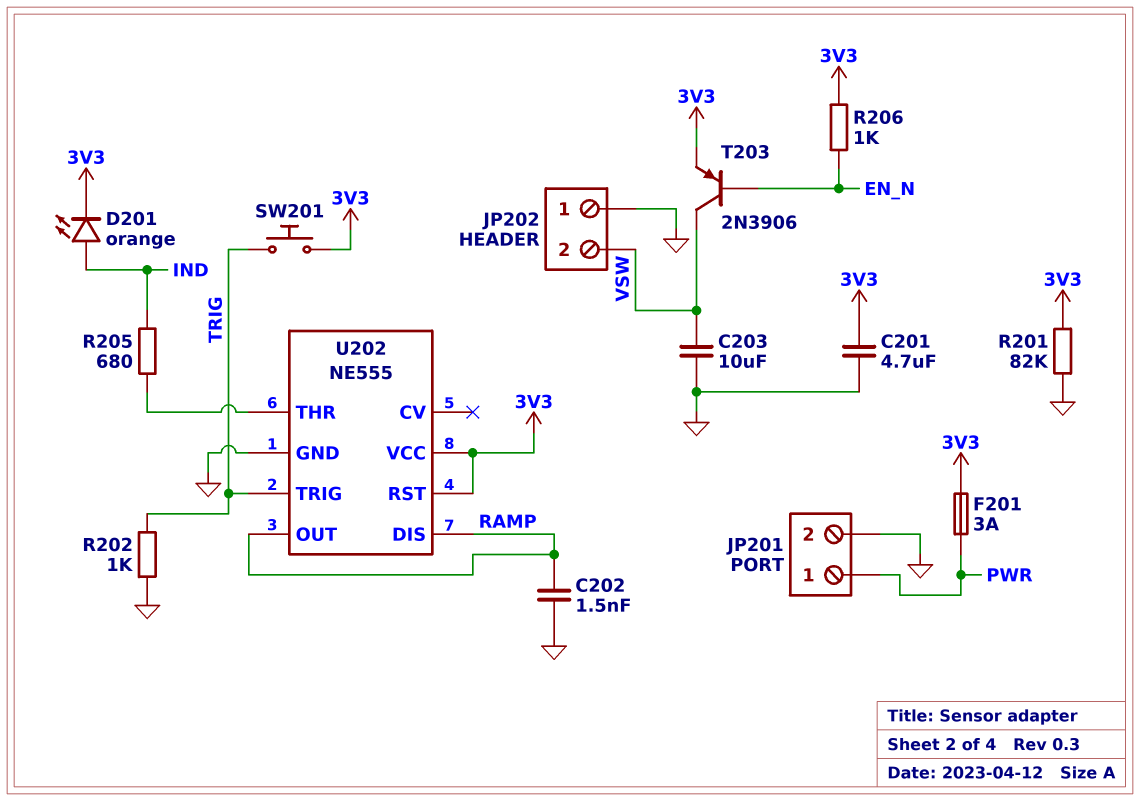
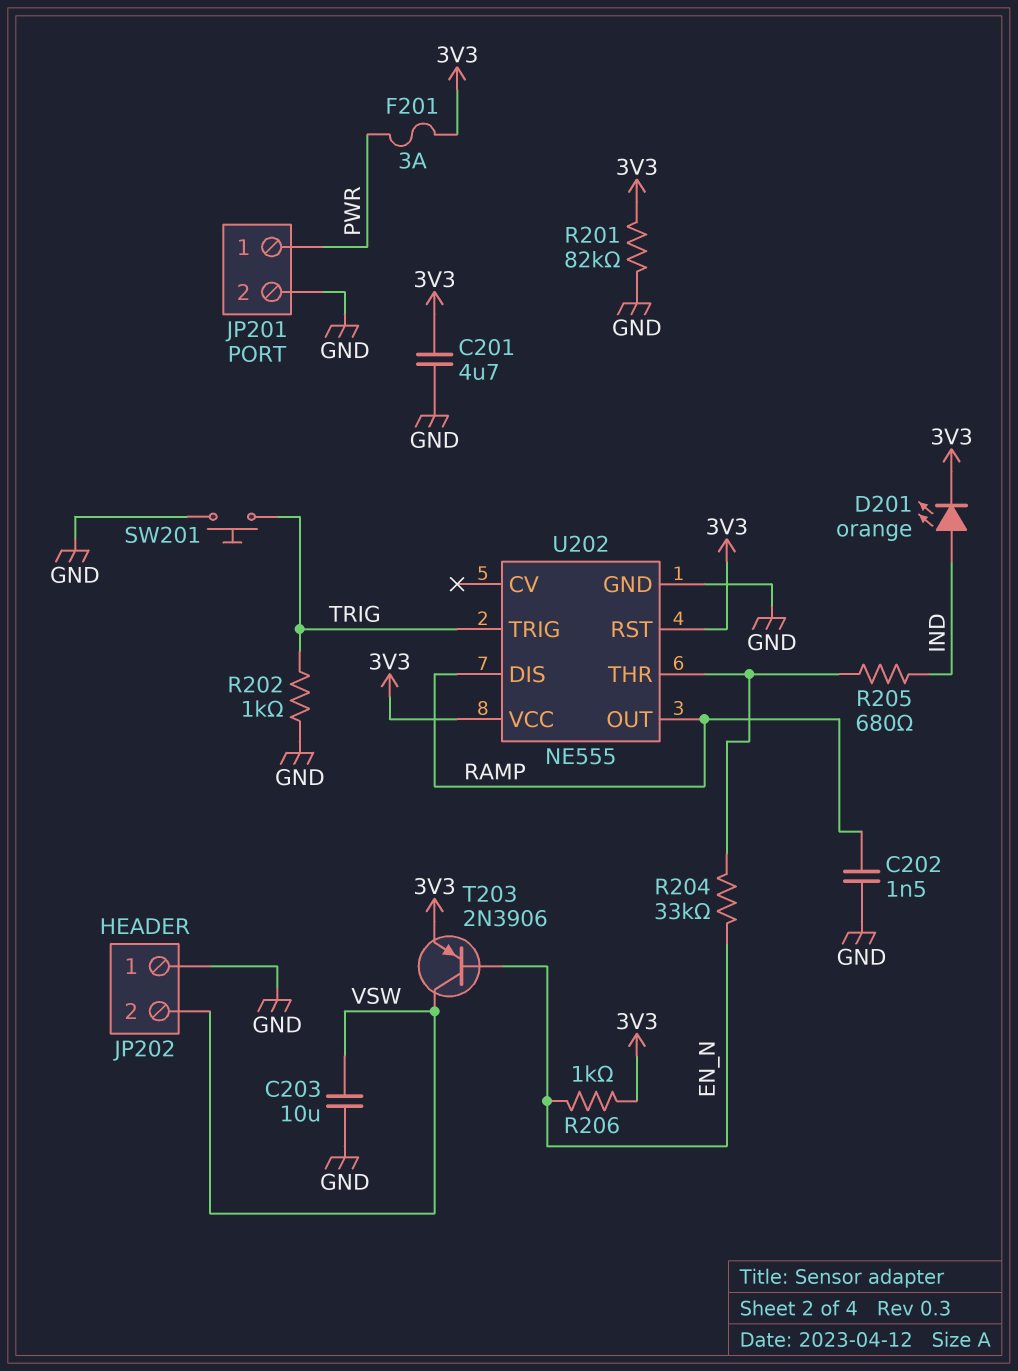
R204: none -> 33k (EN_N, U202/THR)
SW201: button (3V3, TRIG) -> button (GND, TRIG)

